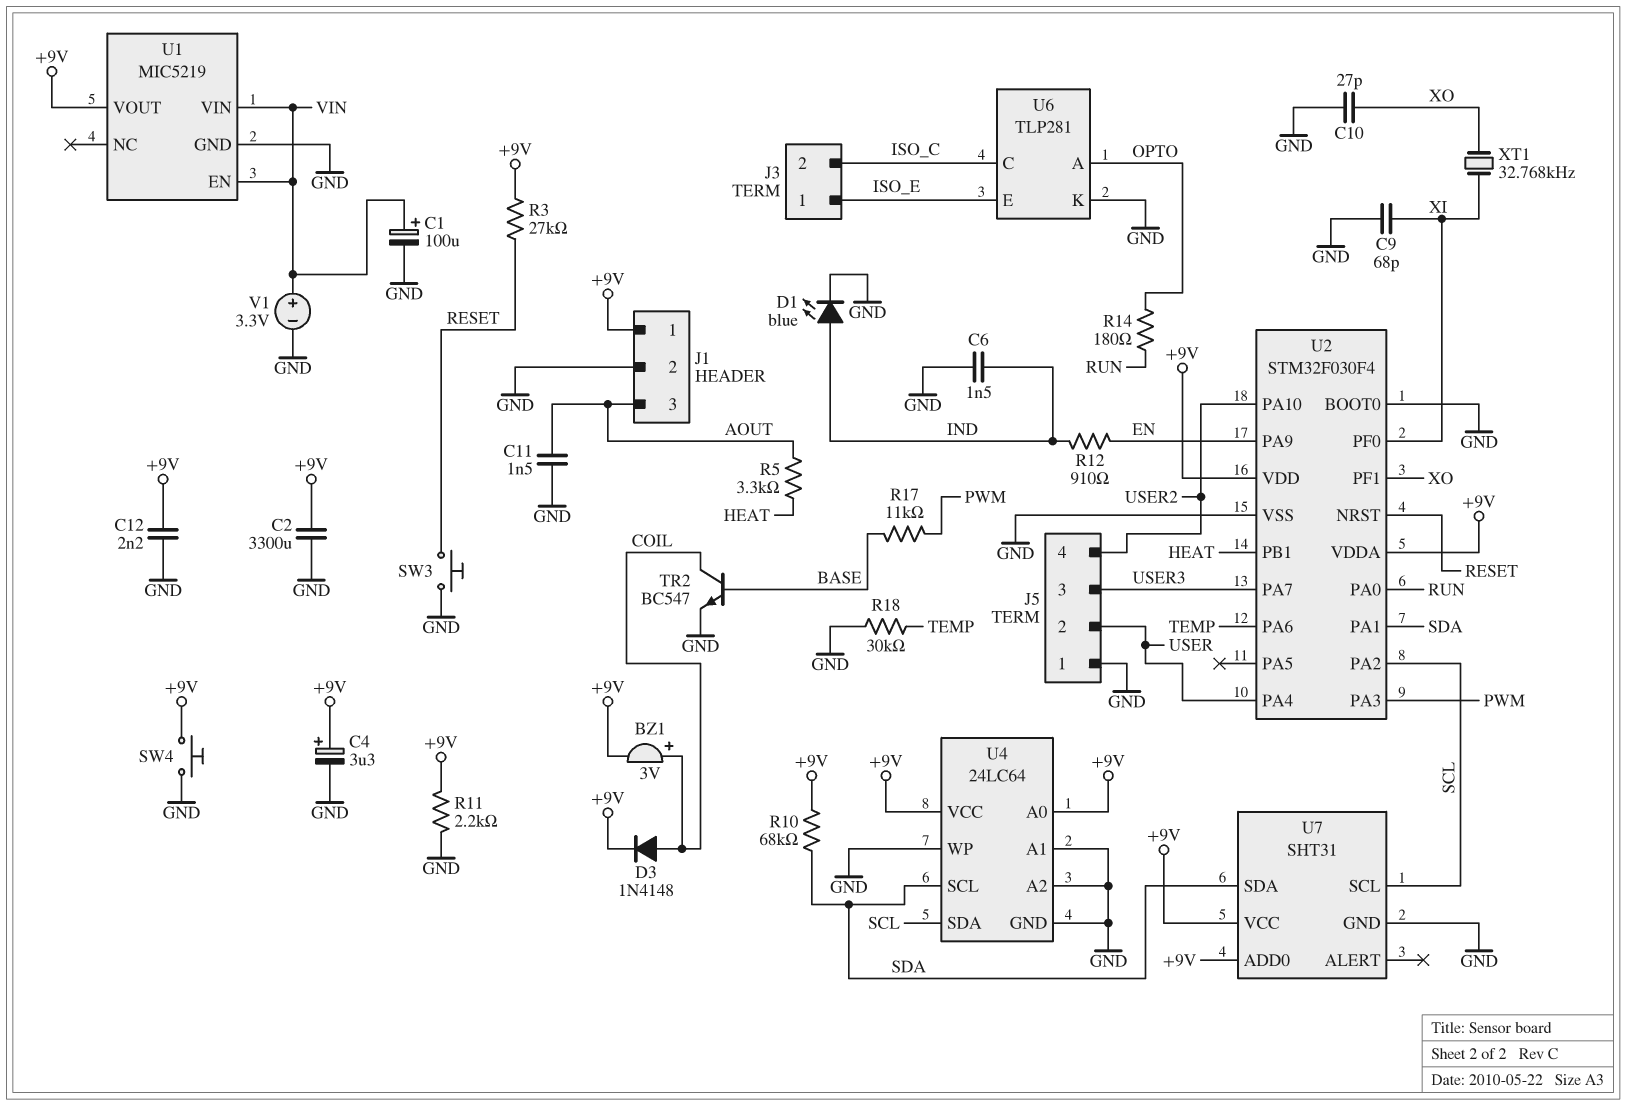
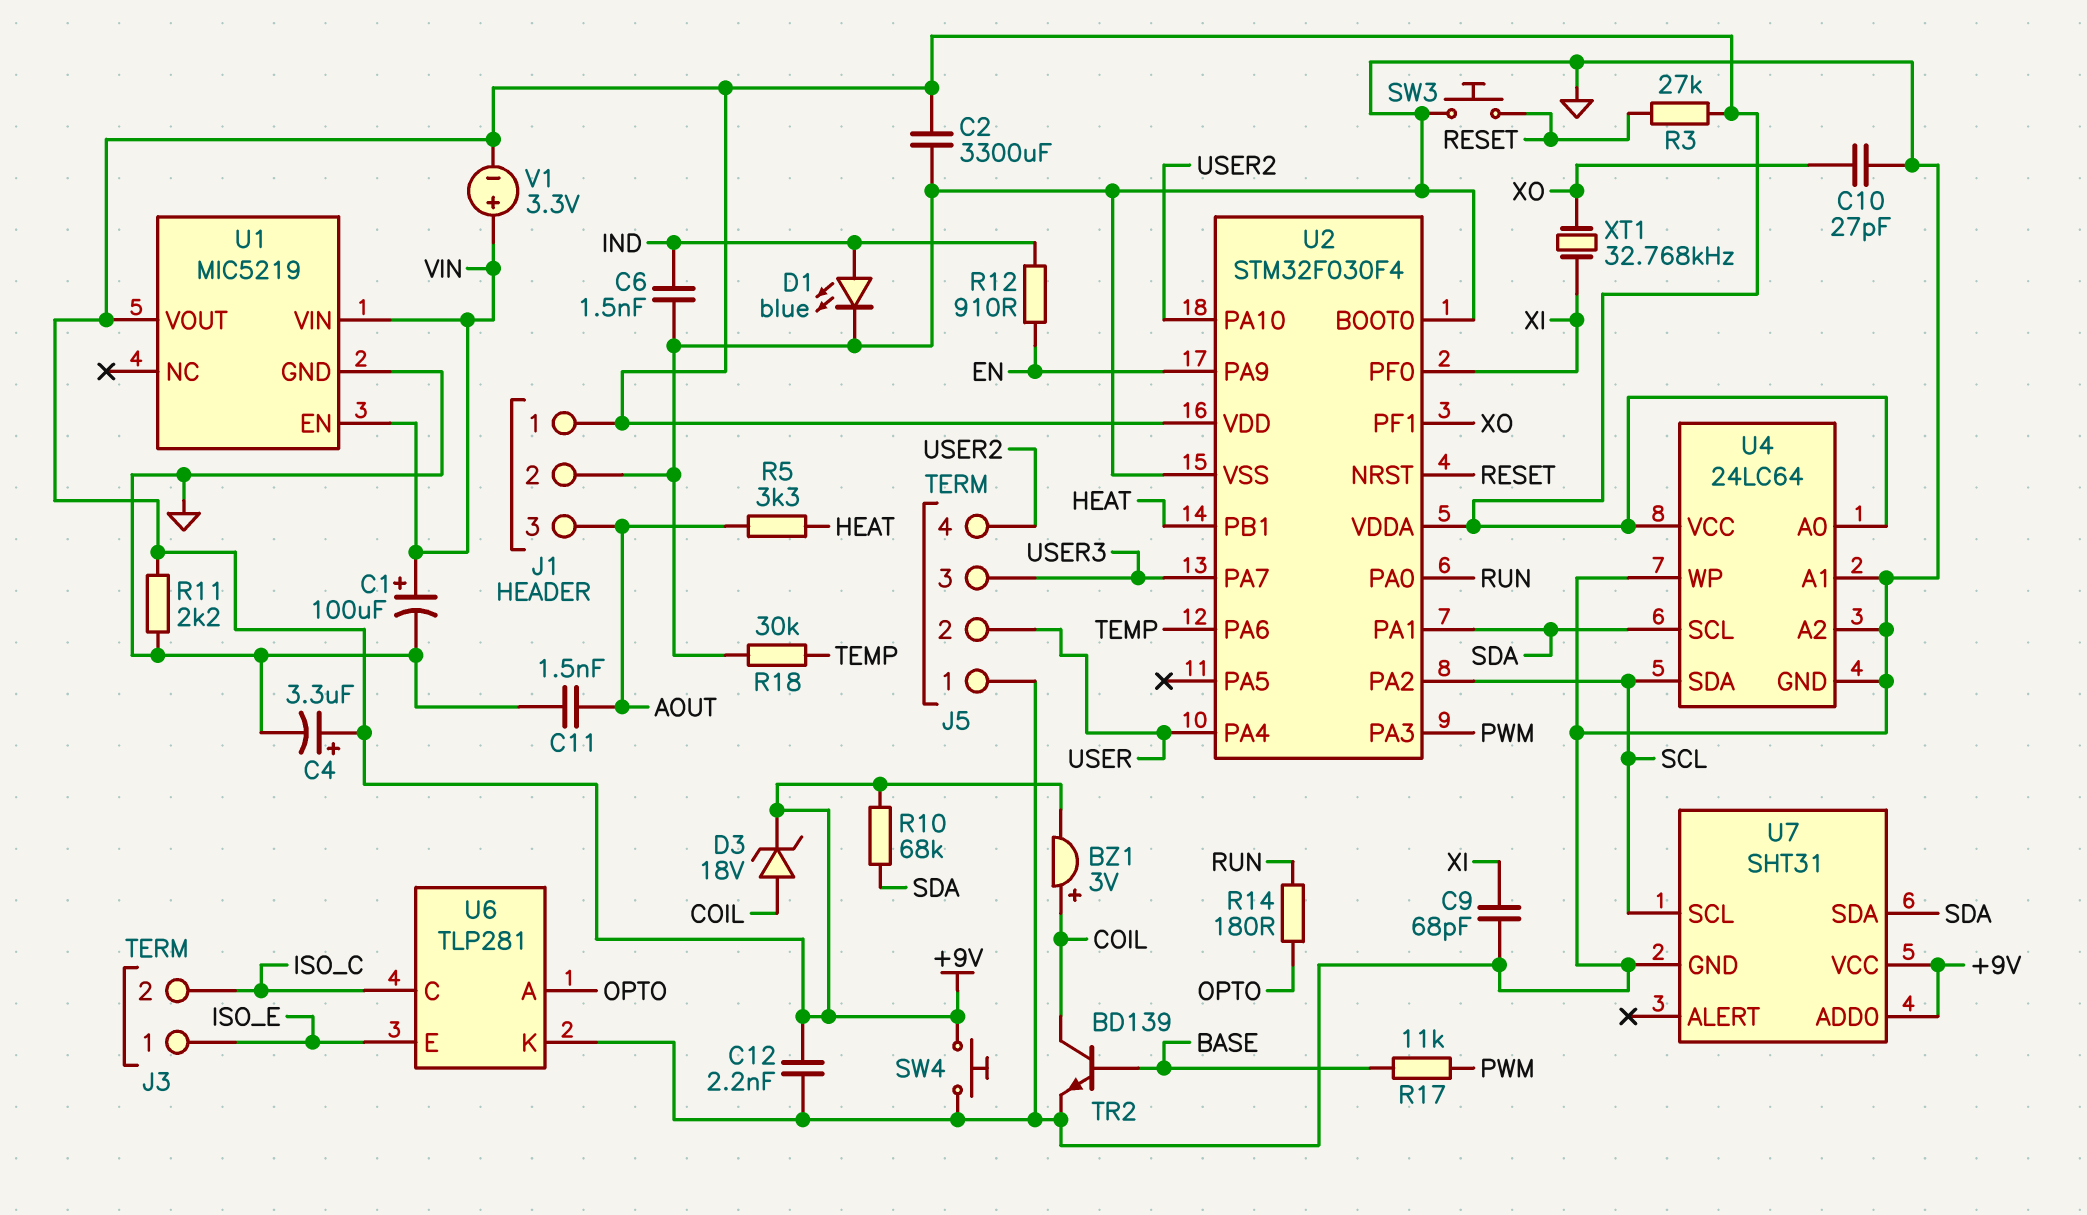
D3: diode 1N4148 (A COIL, K +9V) -> zener 18V (A COIL, K +9V)
TR2: NPN BC547 (B BASE, C COIL, E GND) -> NPN BD139 (B BASE, C COIL, E GND)
V1: 3.3V (plus VIN, minus GND) -> 3.3V (plus VIN, minus +9V)

